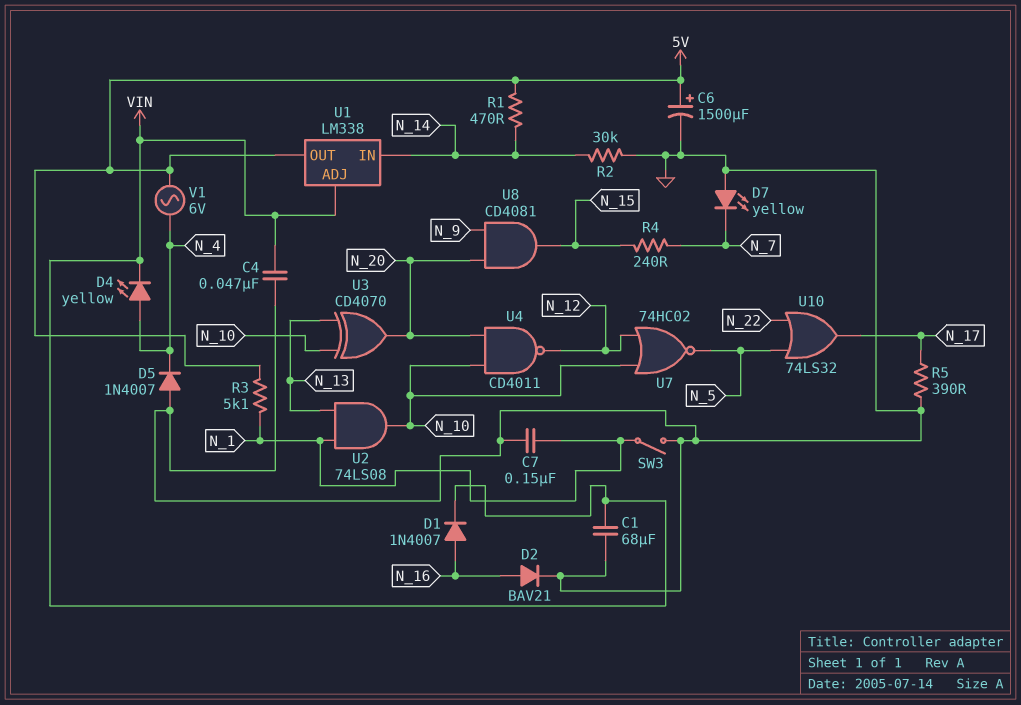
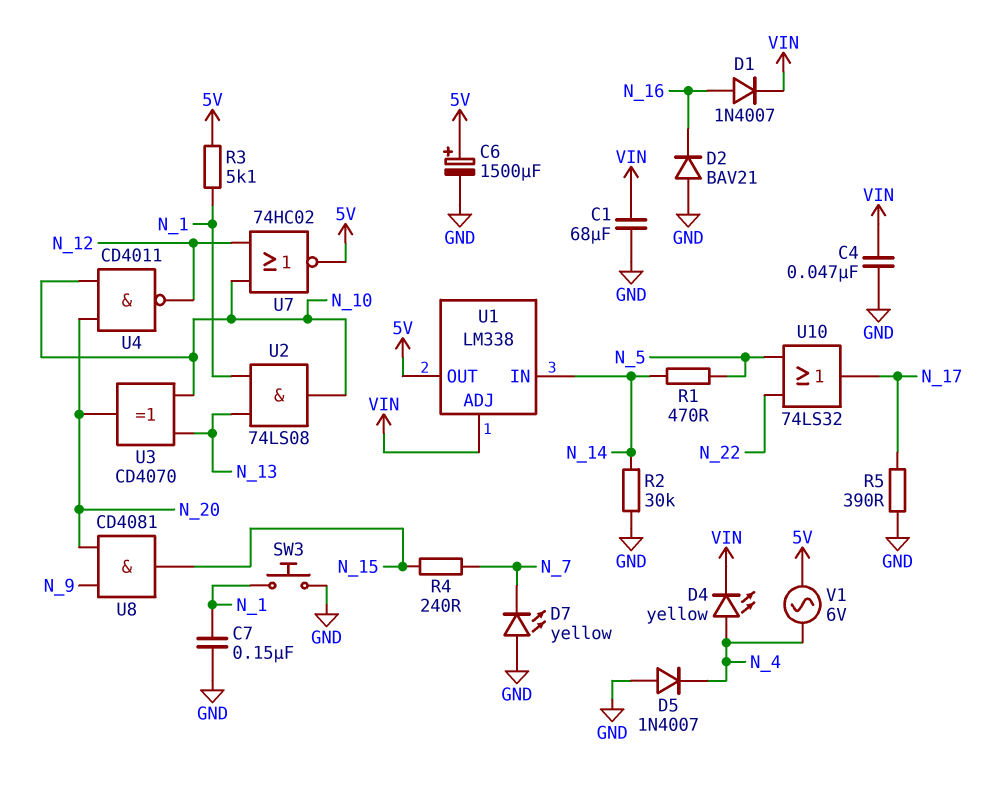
D2: diode BAV21 (A N_16, K GND) -> diode BAV21 (A GND, K N_16)
R1: 470 (5V, N_14) -> 470 (N_5, N_14)
SW3: switch (GND, N_1) -> button (GND, N_1)
U7: NOR 74HC02 (in N_10, in N_12, out N_5) -> NOR 74HC02 (in N_10, in N_12, out 5V)

